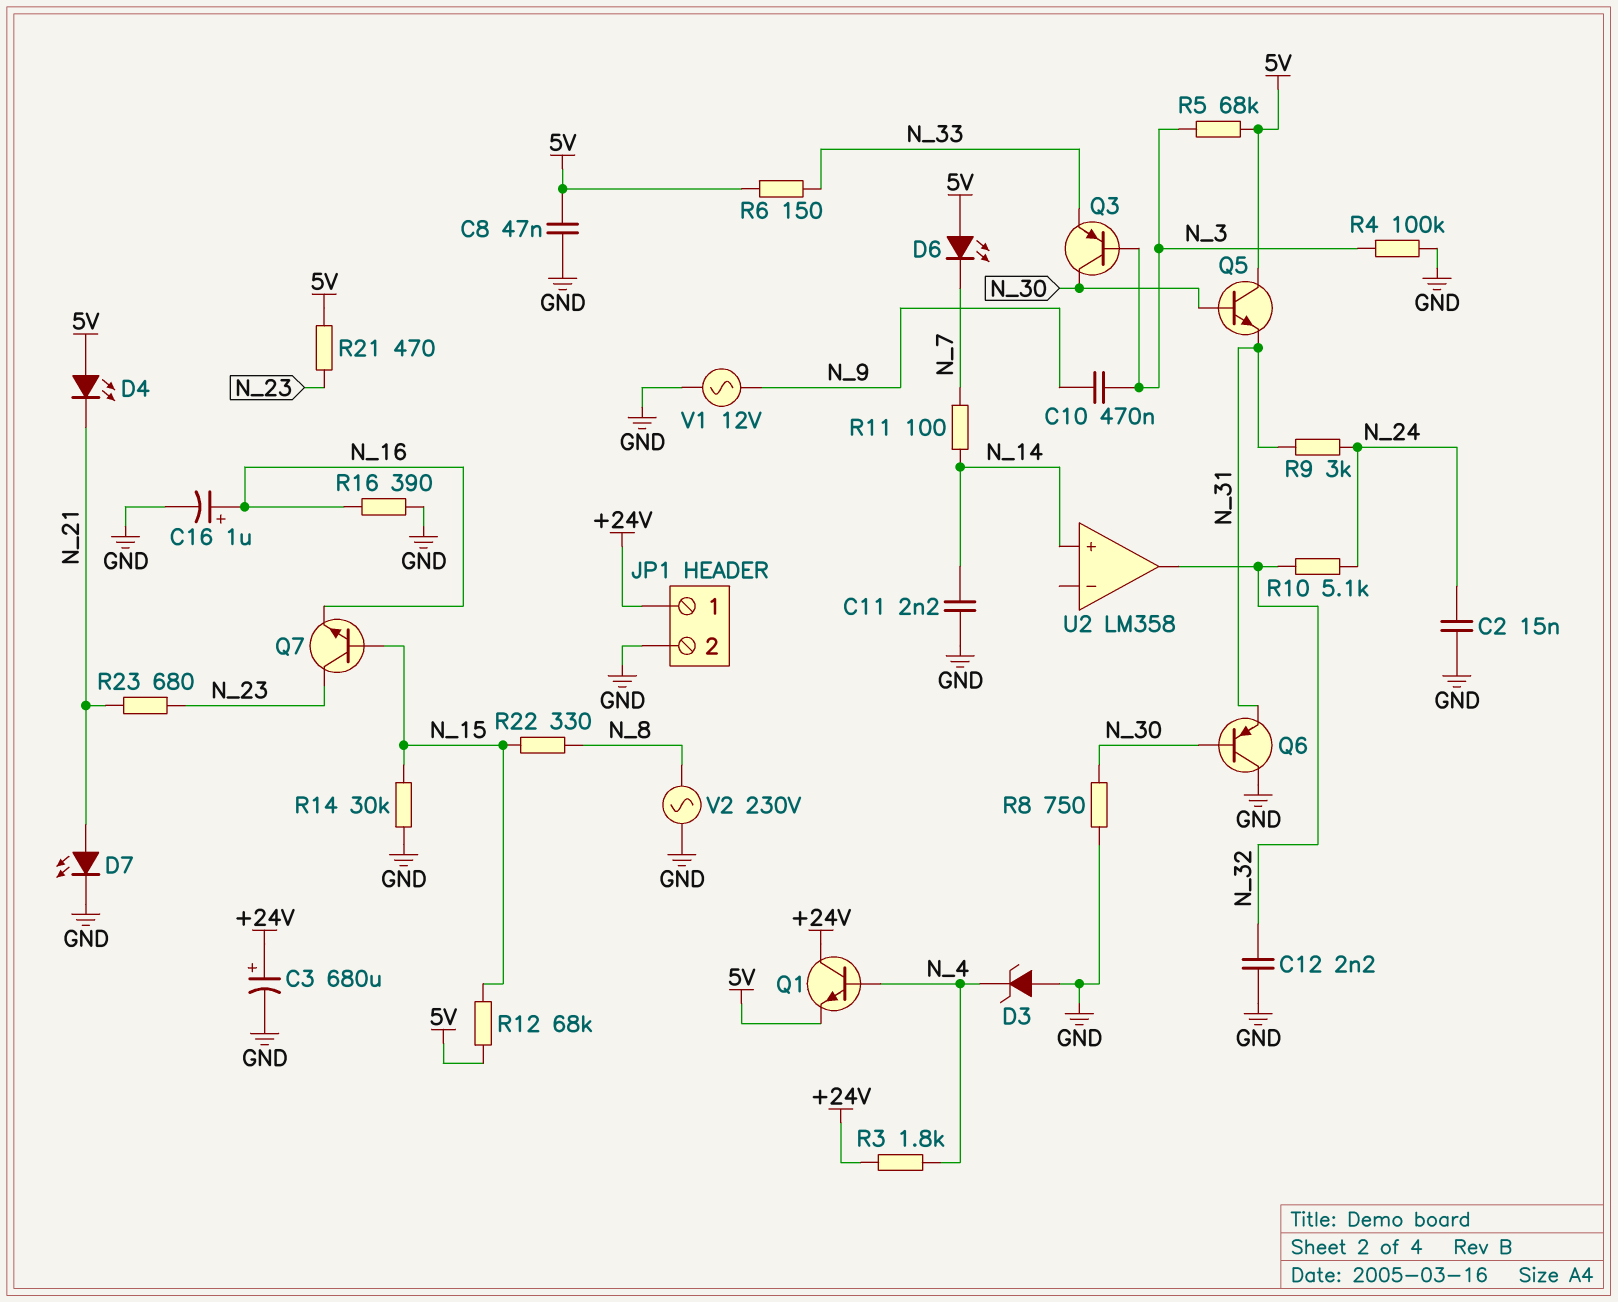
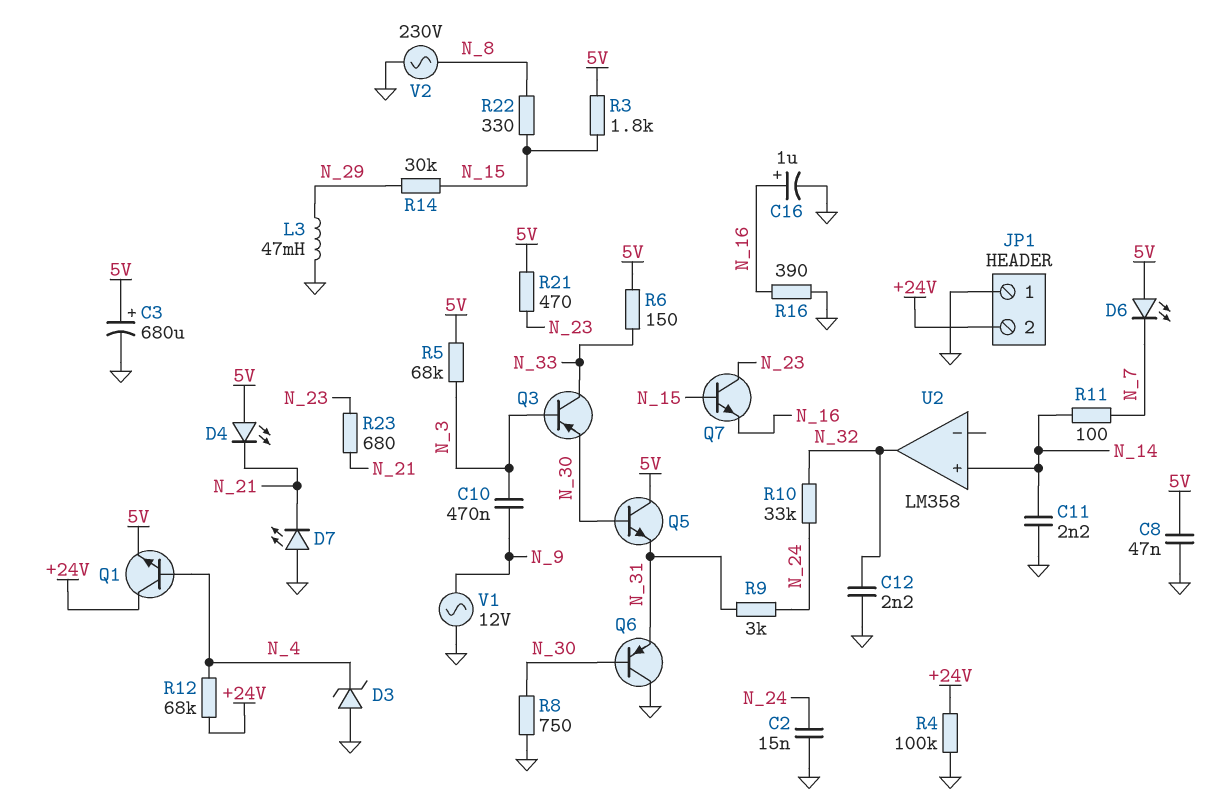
C3: 680uF (plus +24V, minus GND) -> 680uF (plus 5V, minus GND)
D7: LED (A N_21, K GND) -> LED (A GND, K N_21)
JP1 pin 1: +24V -> GND
JP1 pin 2: GND -> +24V
L3: none -> 47mH (GND, N_29)
Q3: PNP (B N_3, C N_30, E N_33) -> PNP (B N_3, C N_33, E N_30)
R3: 1.8k (+24V, N_4) -> 1.8k (5V, N_15)
R4: 100k (GND, N_3) -> 100k (+24V, GND)
R10: 5.1k (N_24, N_32) -> 33k (N_24, N_32)
R12: 68k (5V, N_15) -> 68k (+24V, N_4)
R14: 30k (GND, N_15) -> 30k (N_15, N_29)

